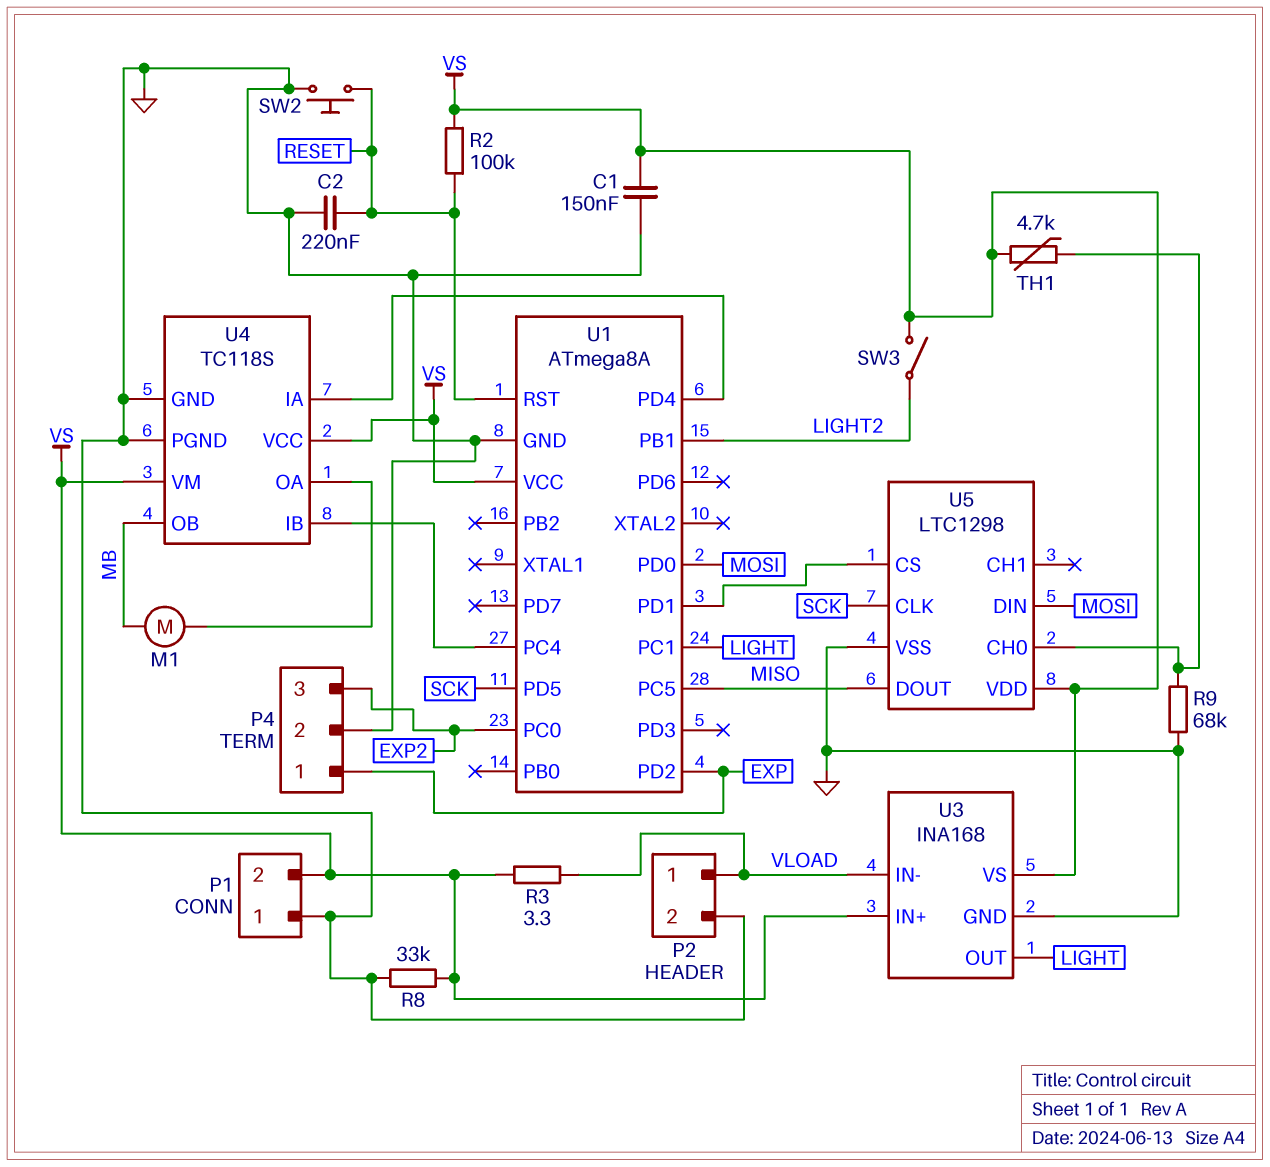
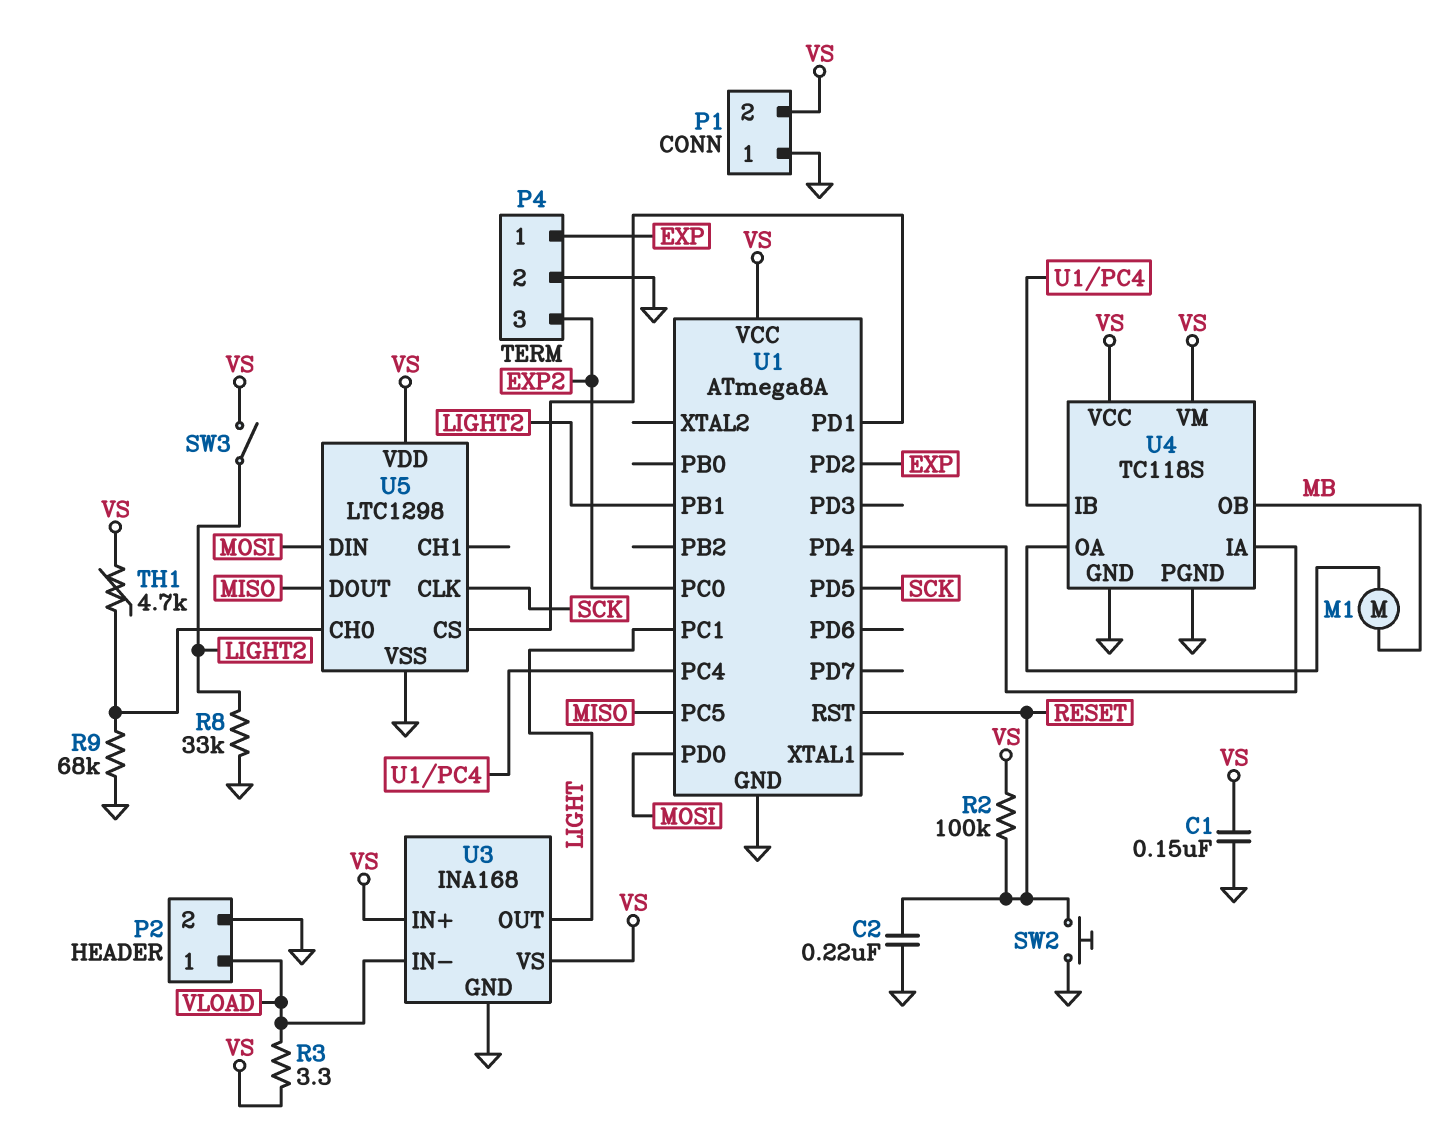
R8: 33k (GND, VS) -> 33k (GND, LIGHT2)

